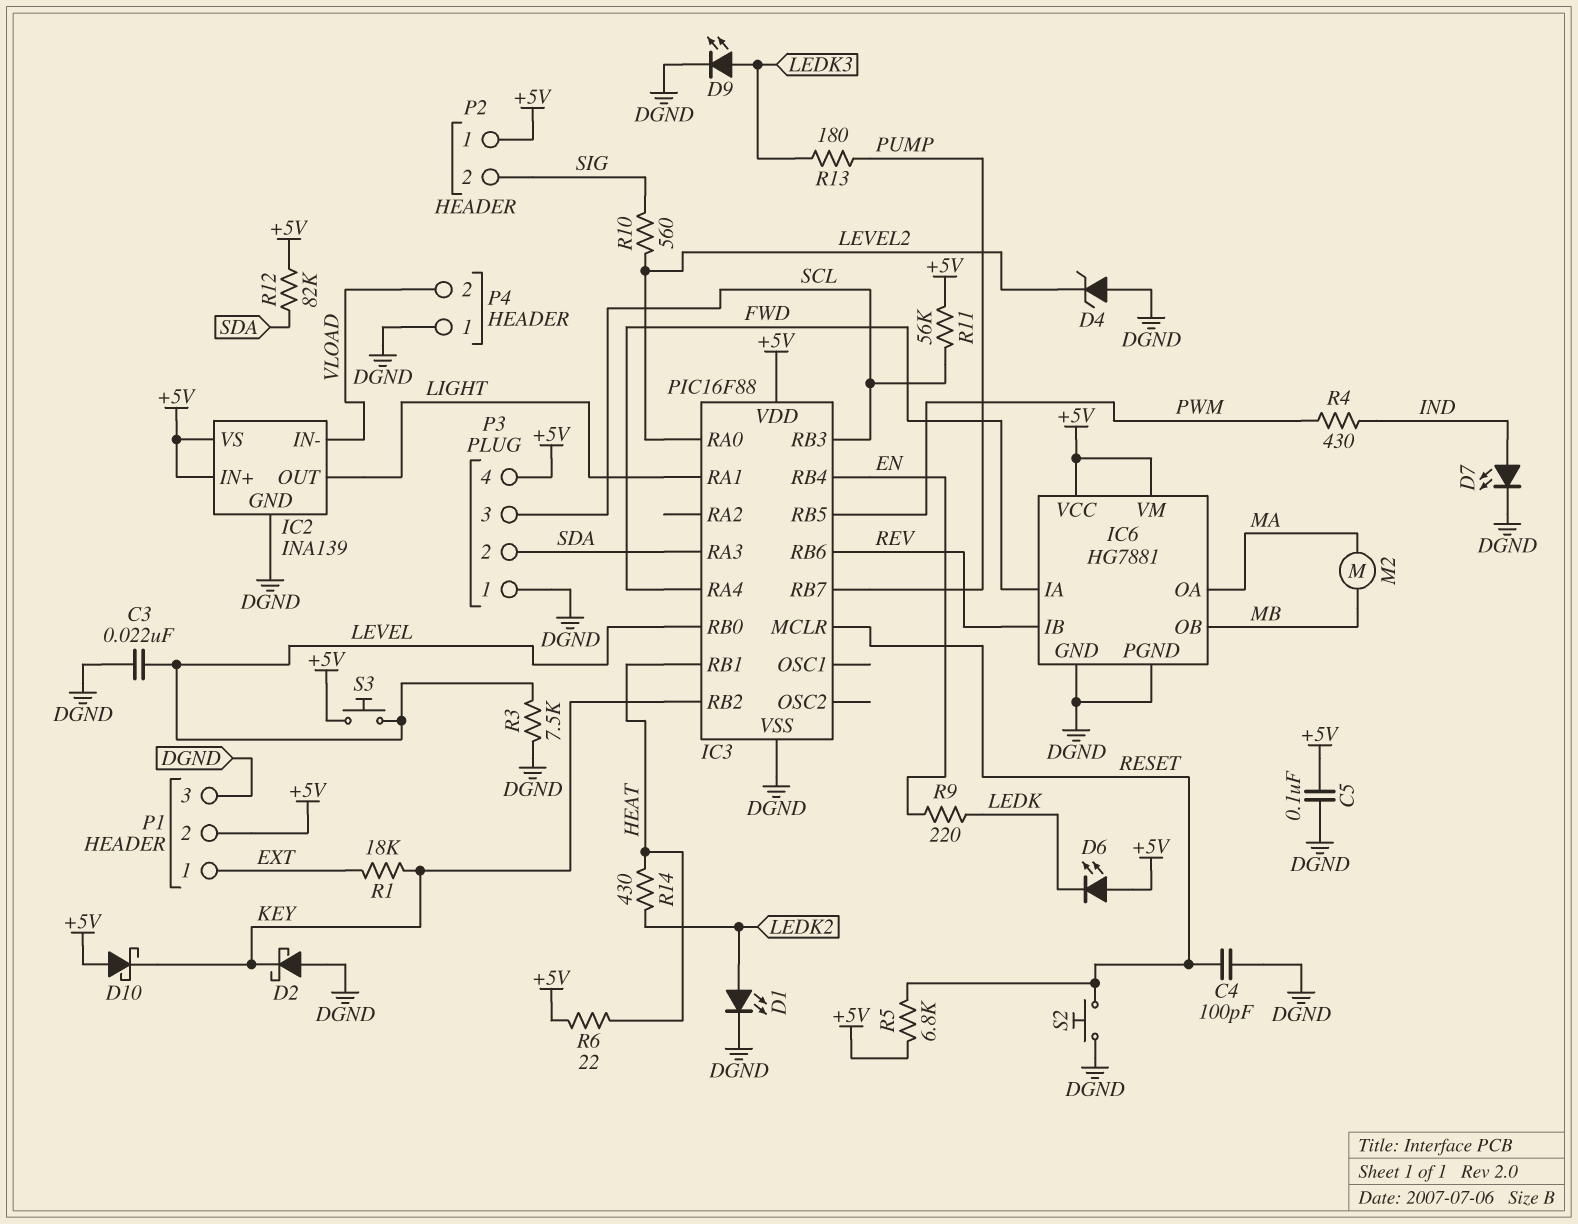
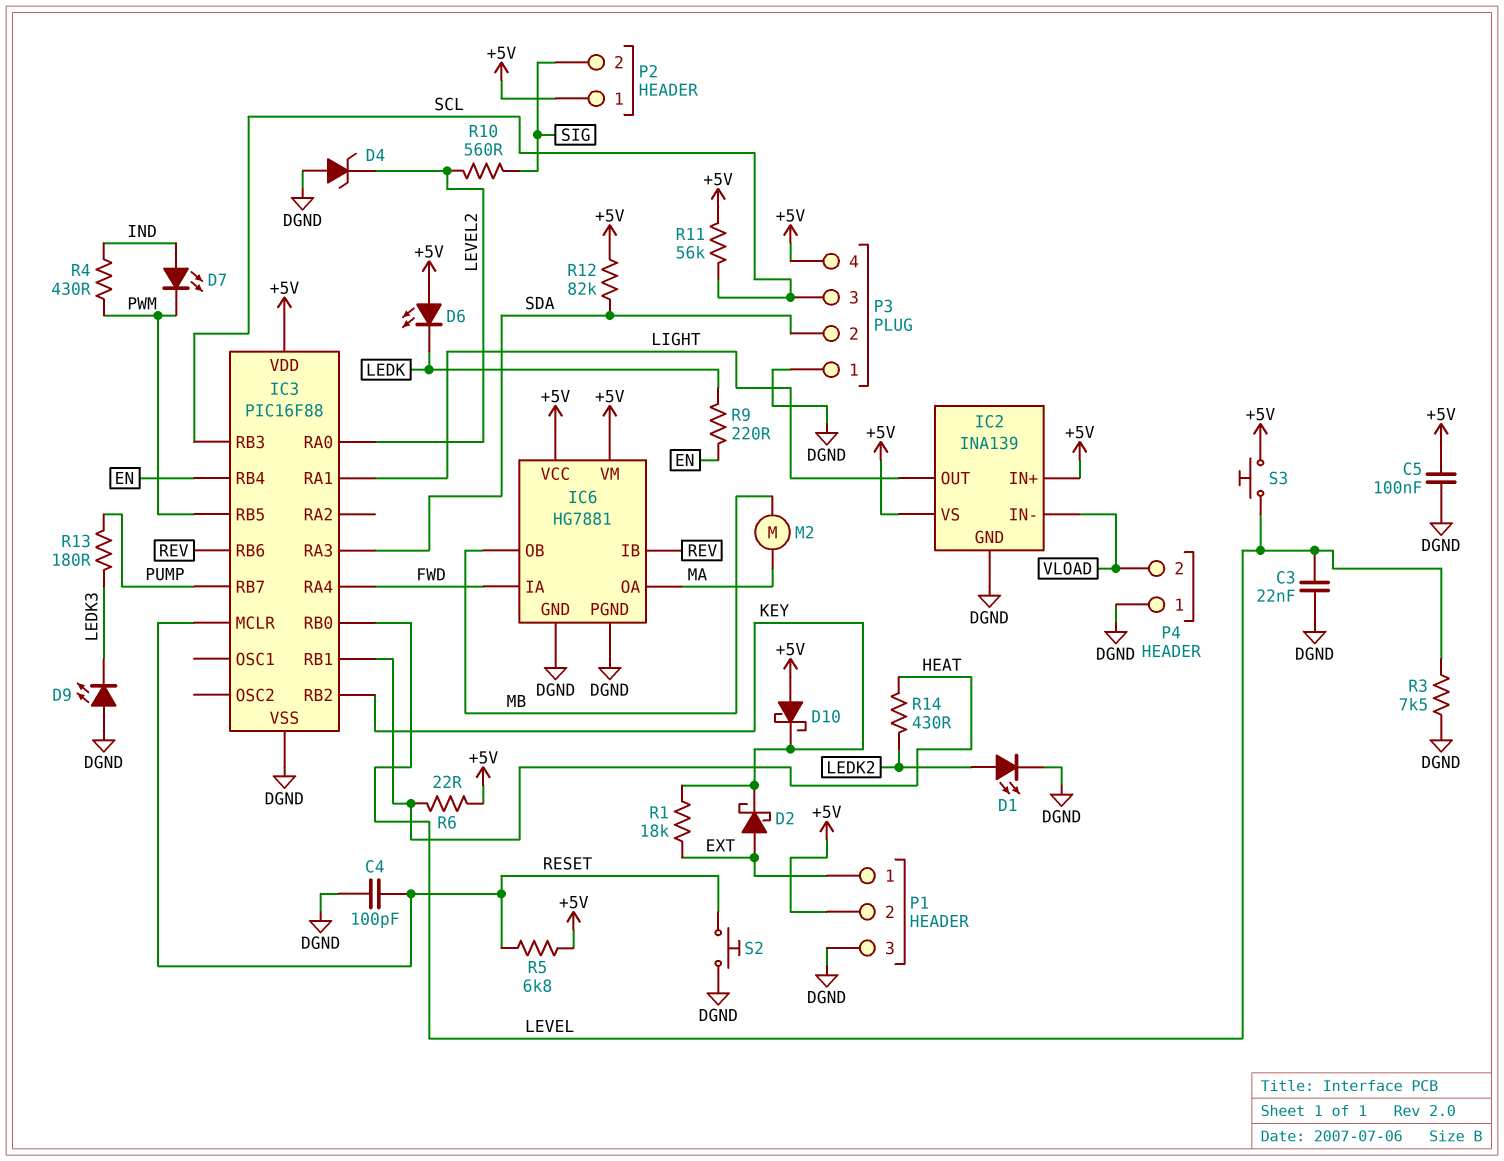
D2: schottky (A DGND, K KEY) -> schottky (A EXT, K KEY)
D7: LED (A IND, K DGND) -> LED (A IND, K PWM)
D9: LED (A LEDK3, K DGND) -> LED (A DGND, K LEDK3)

